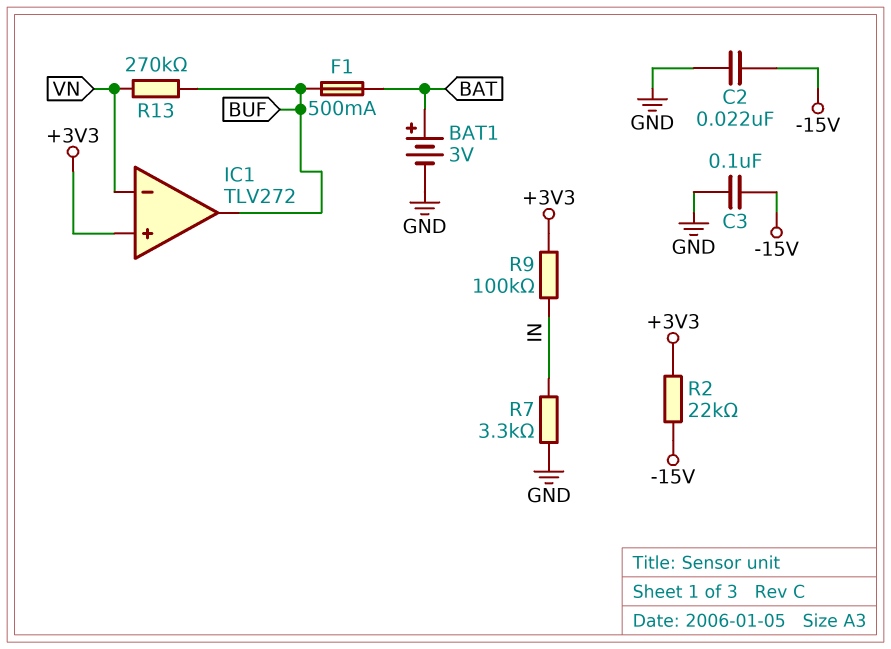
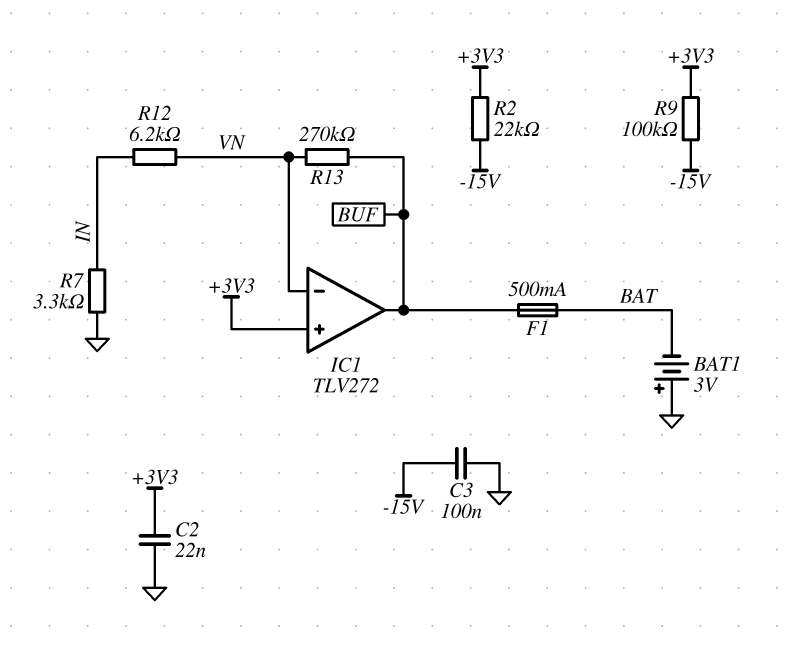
BAT1: 3V (plus BAT, minus GND) -> 3V (plus GND, minus BAT)
C2: 22nF (-15V, GND) -> 22nF (+3V3, GND)
R9: 100k (+3V3, IN) -> 100k (+3V3, -15V)
R12: none -> 6.2k (IN, VN)

